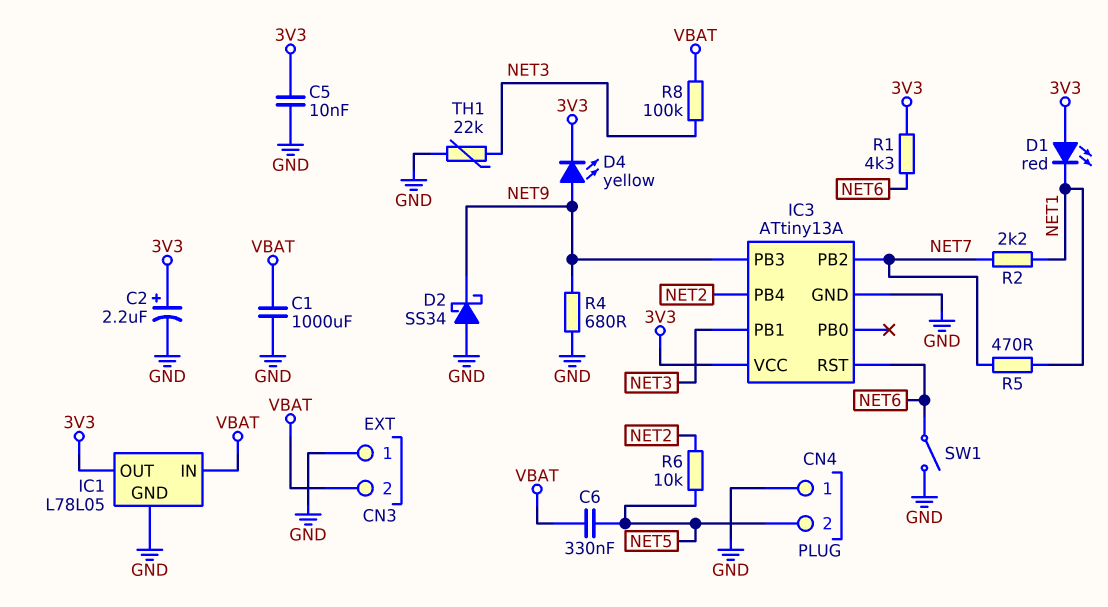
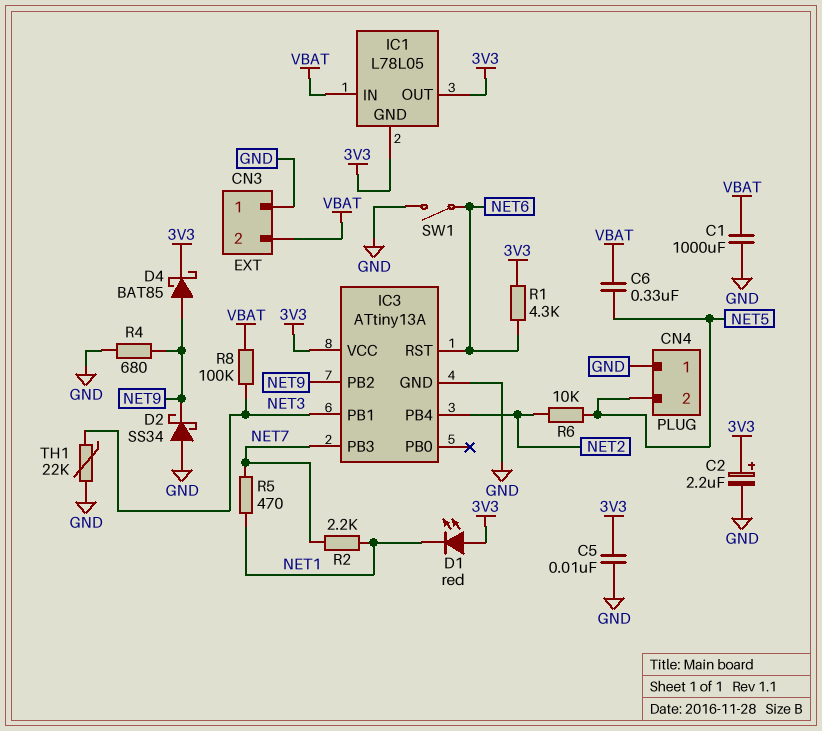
D4: LED yellow (A NET9, K 3V3) -> schottky BAT85 (A NET9, K 3V3)
IC1 pin GND: GND -> 3V3
IC3 pin PB2: NET7 -> NET9
IC3 pin PB3: NET9 -> NET7

